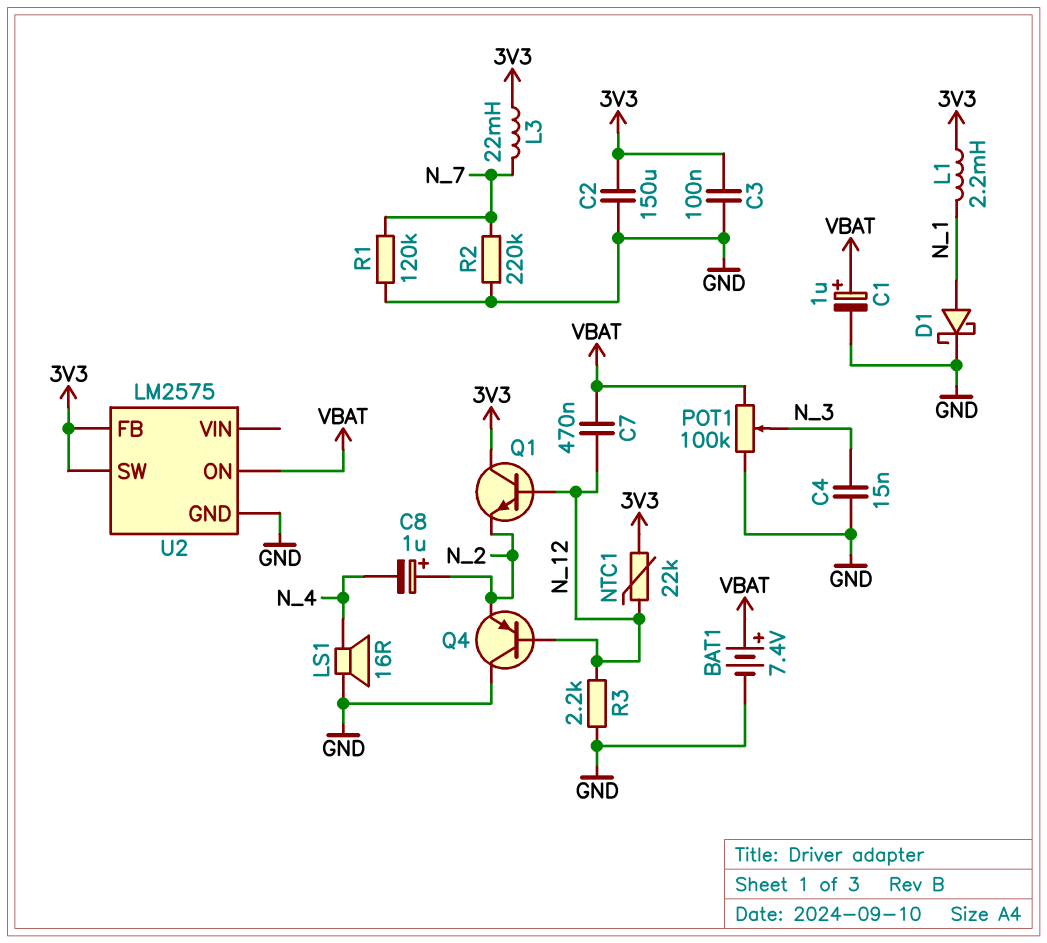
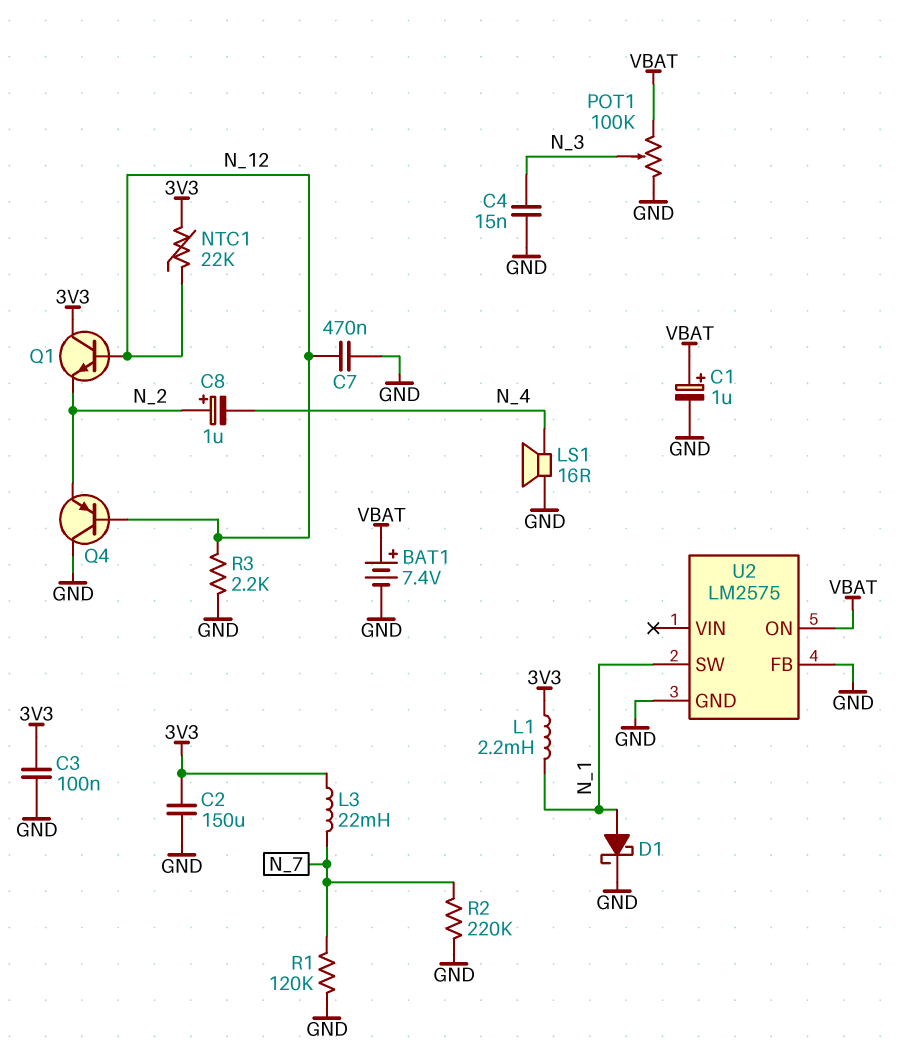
C7: 470nF (N_12, VBAT) -> 470nF (GND, N_12)
U2 pin FB: 3V3 -> GND
U2 pin SW: 3V3 -> N_1

